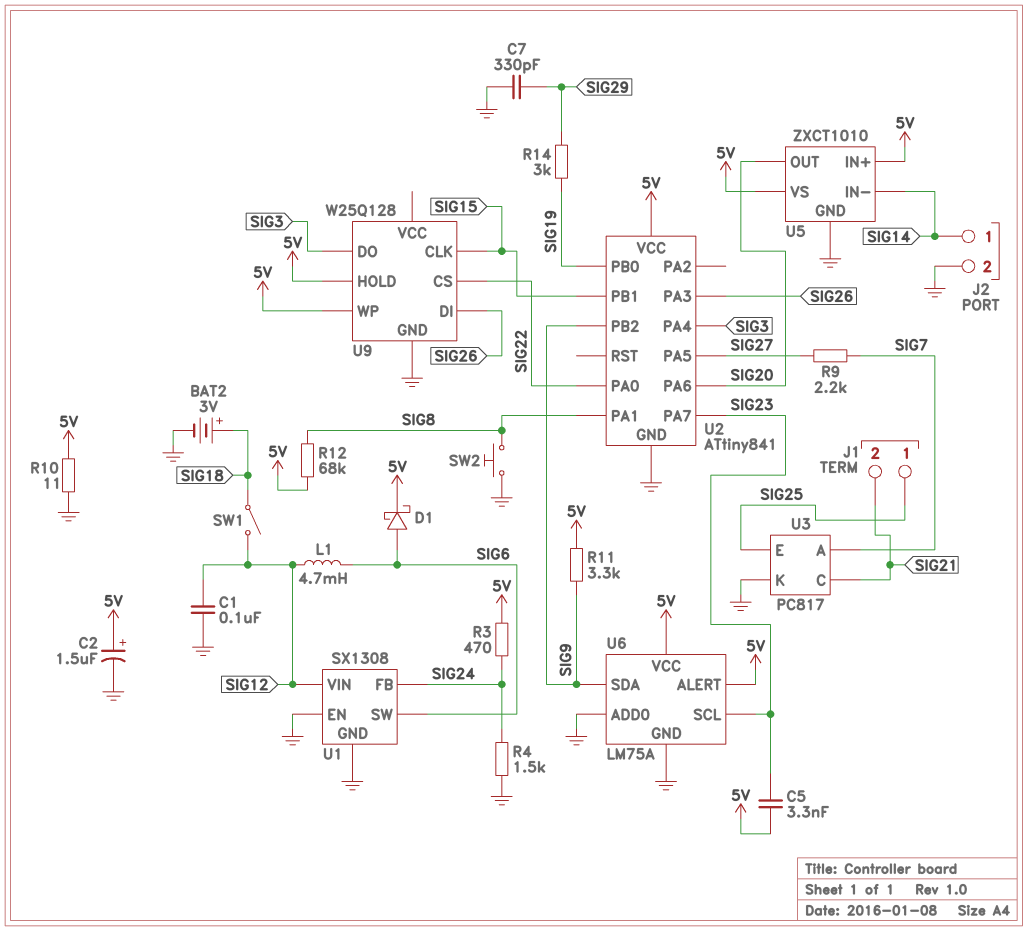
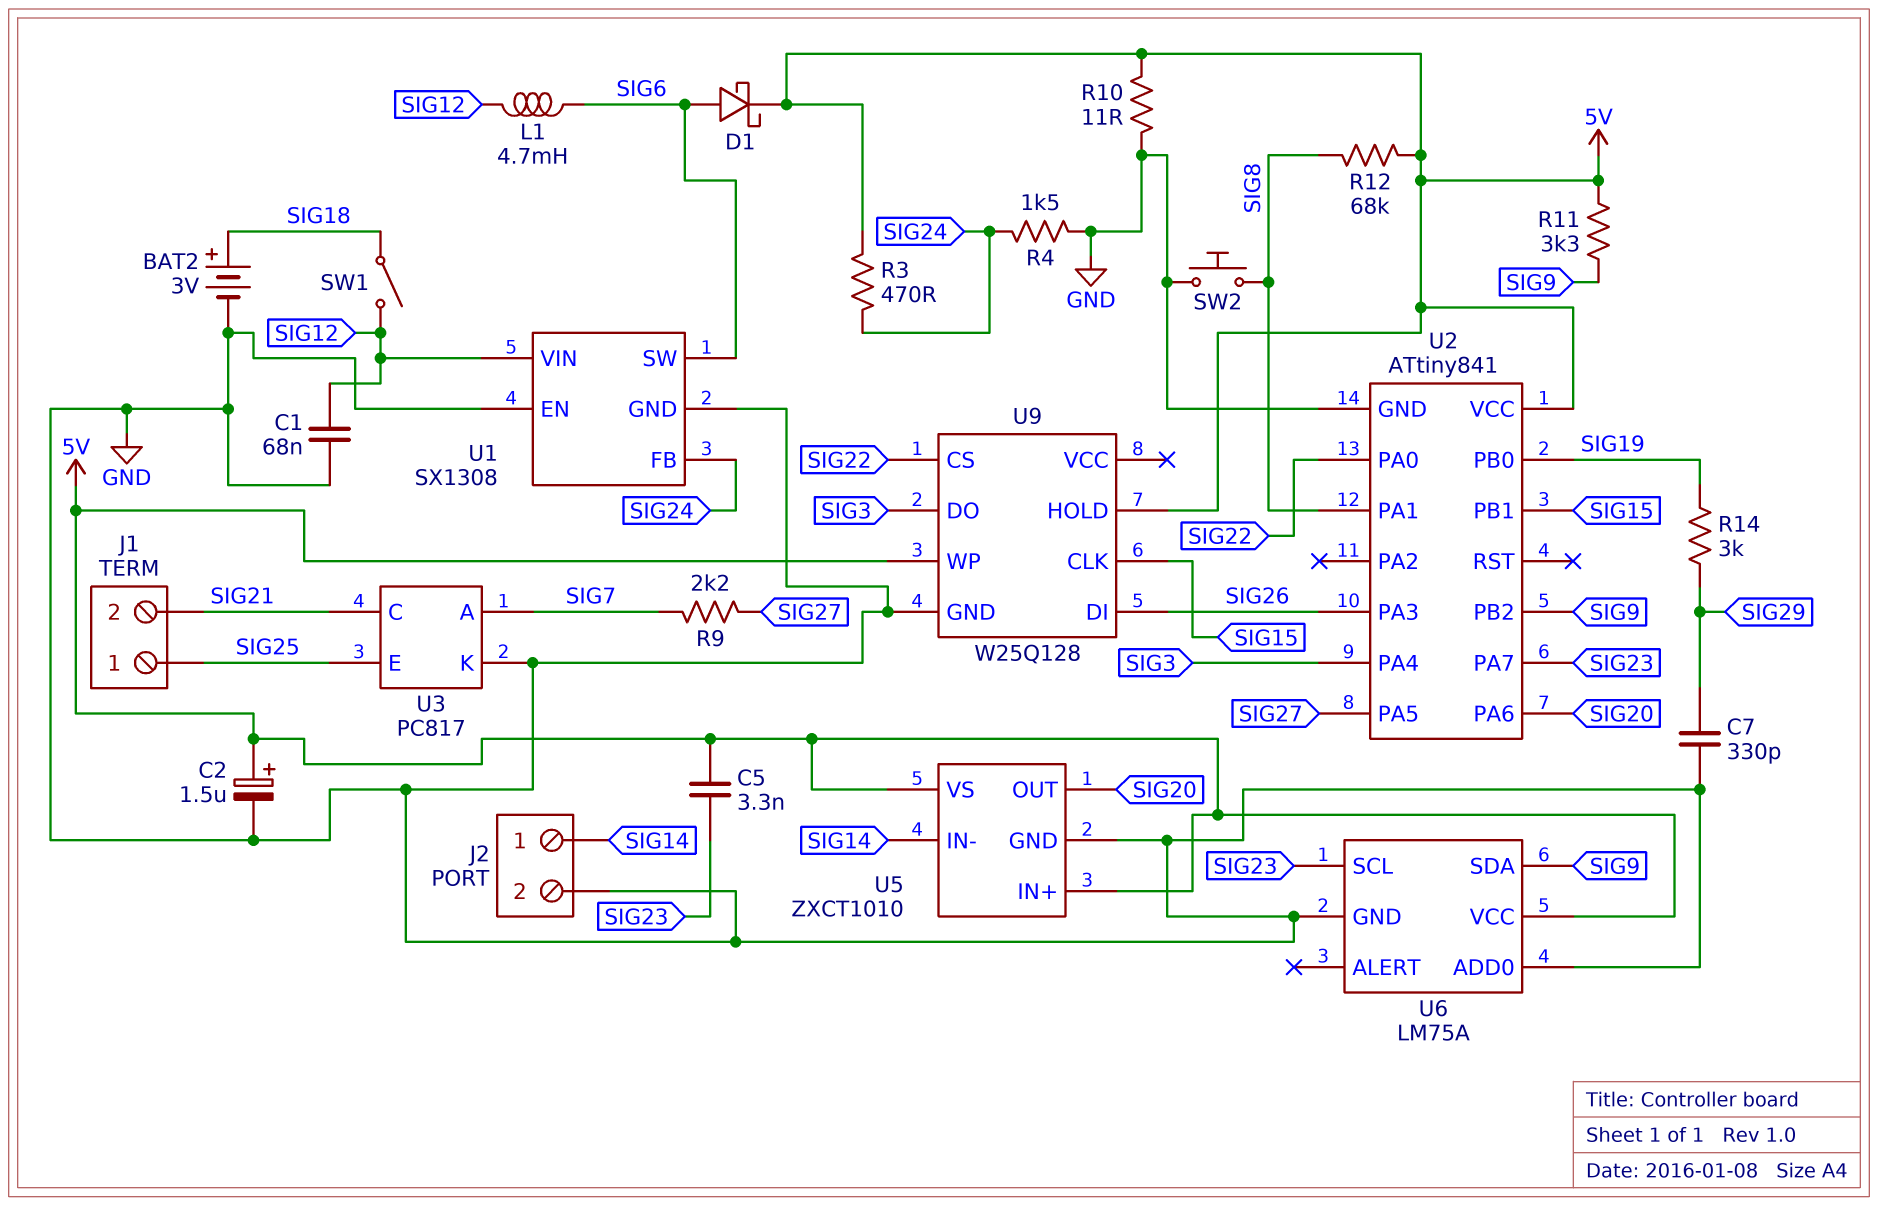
C1: 100nF (GND, SIG12) -> 68nF (GND, SIG12)
U6 pin ALERT: 5V -> none

